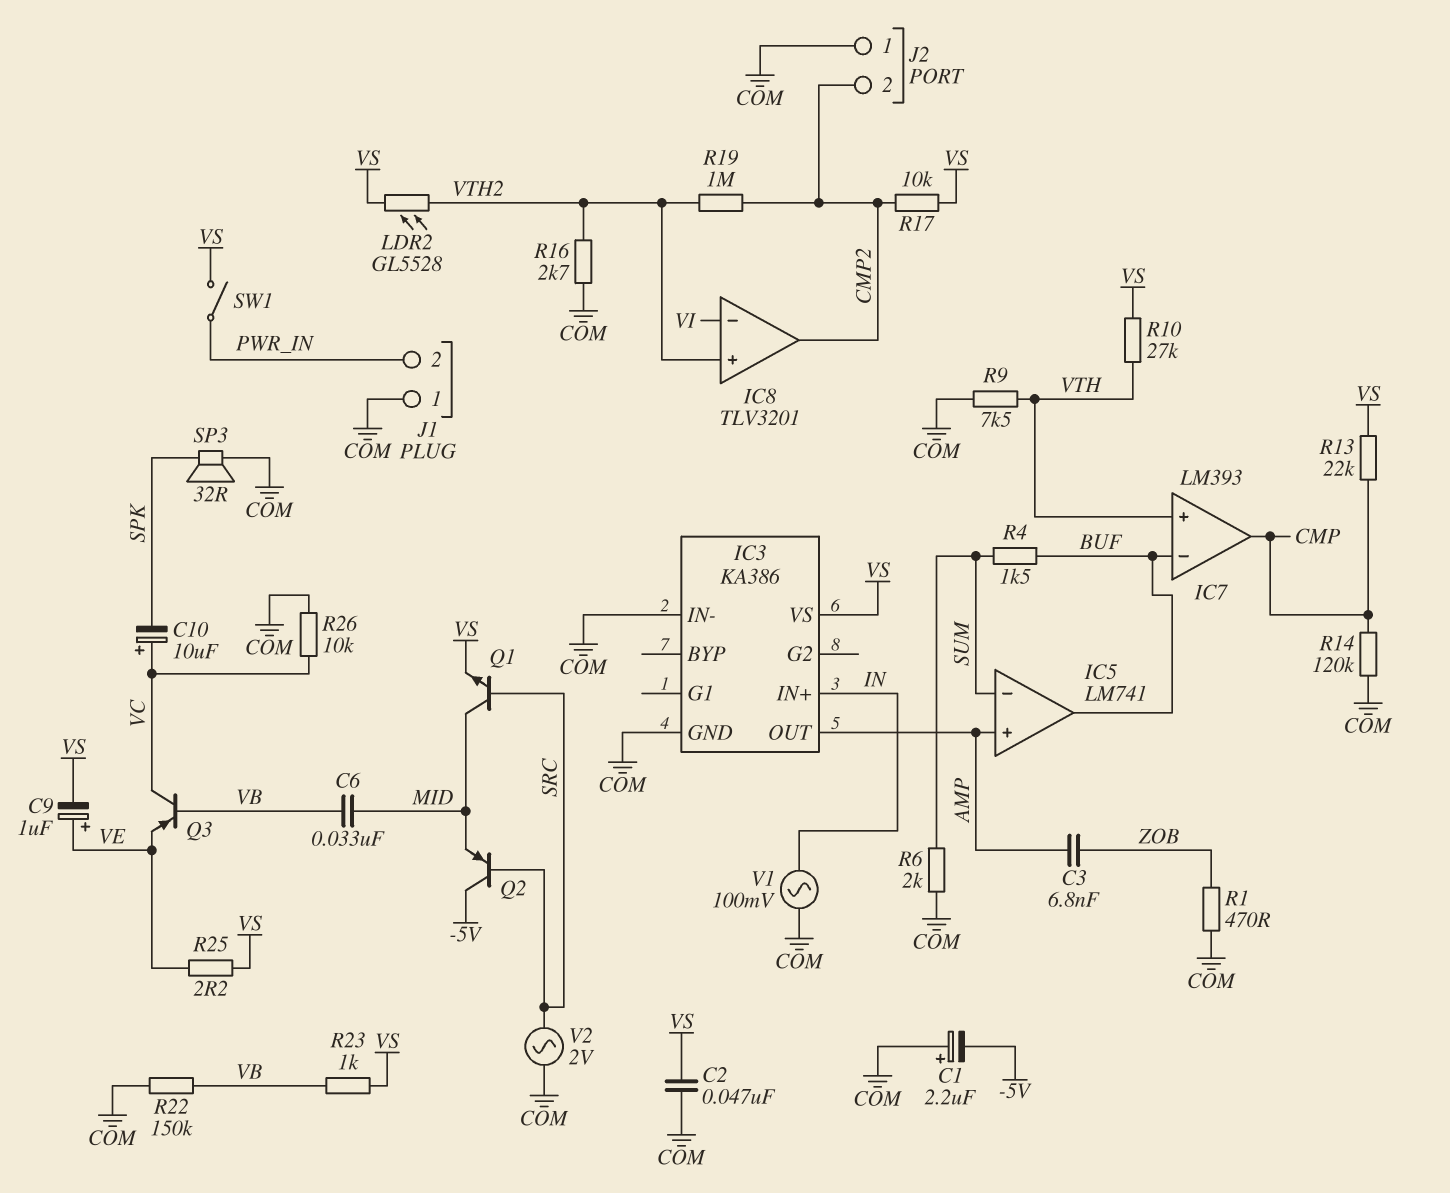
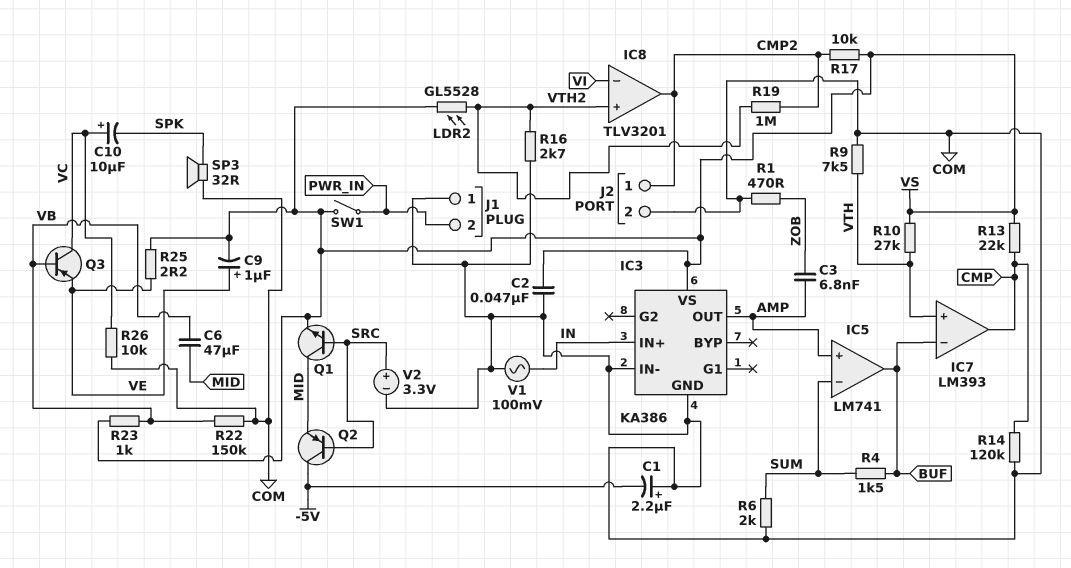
C6: 33nF (MID, VB) -> 47uF (MID, VB)
J2 pin 1: COM -> CMP2
J2 pin 2: CMP2 -> COM
V2: AC 2V (COM, SRC) -> 3.3V (plus SRC, minus COM)

